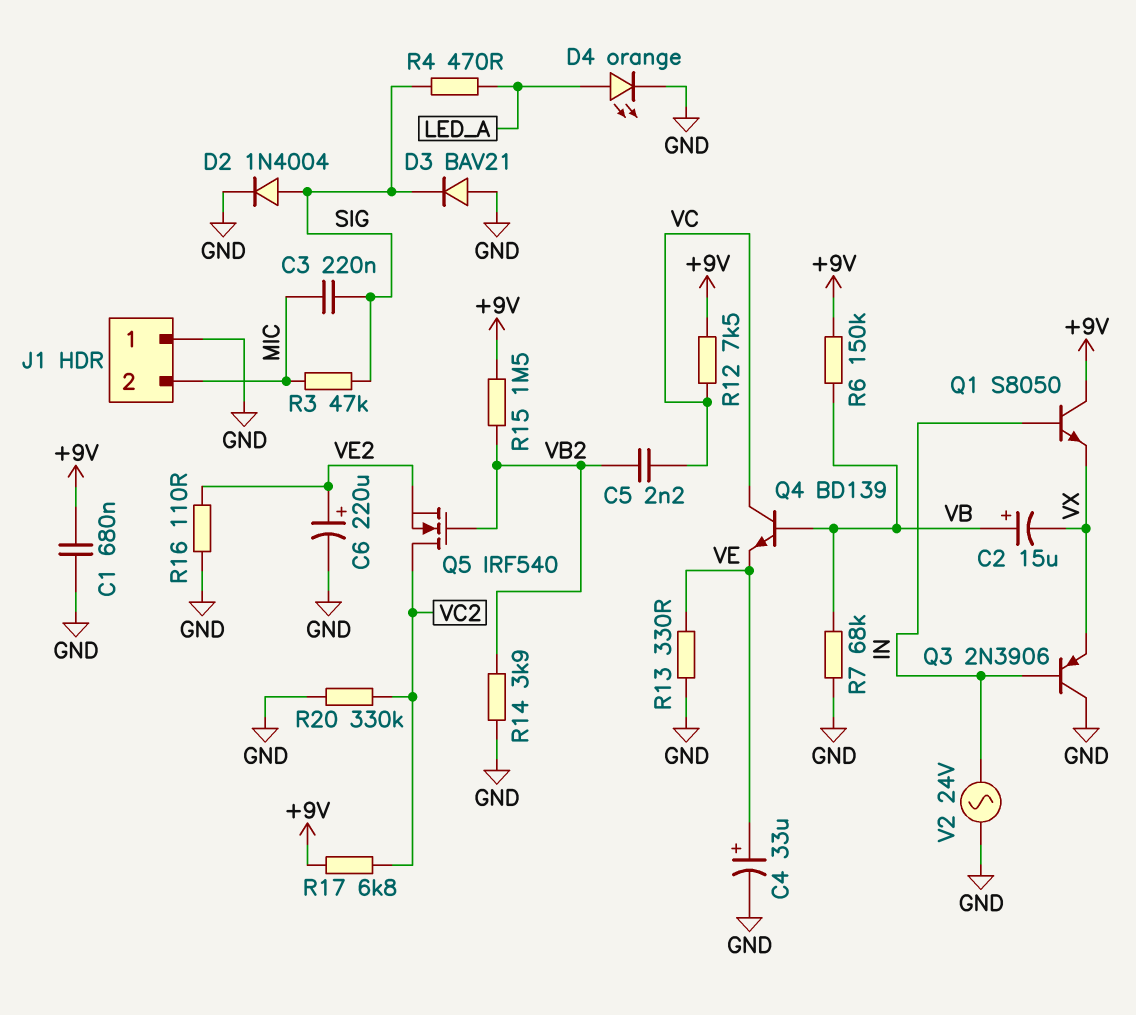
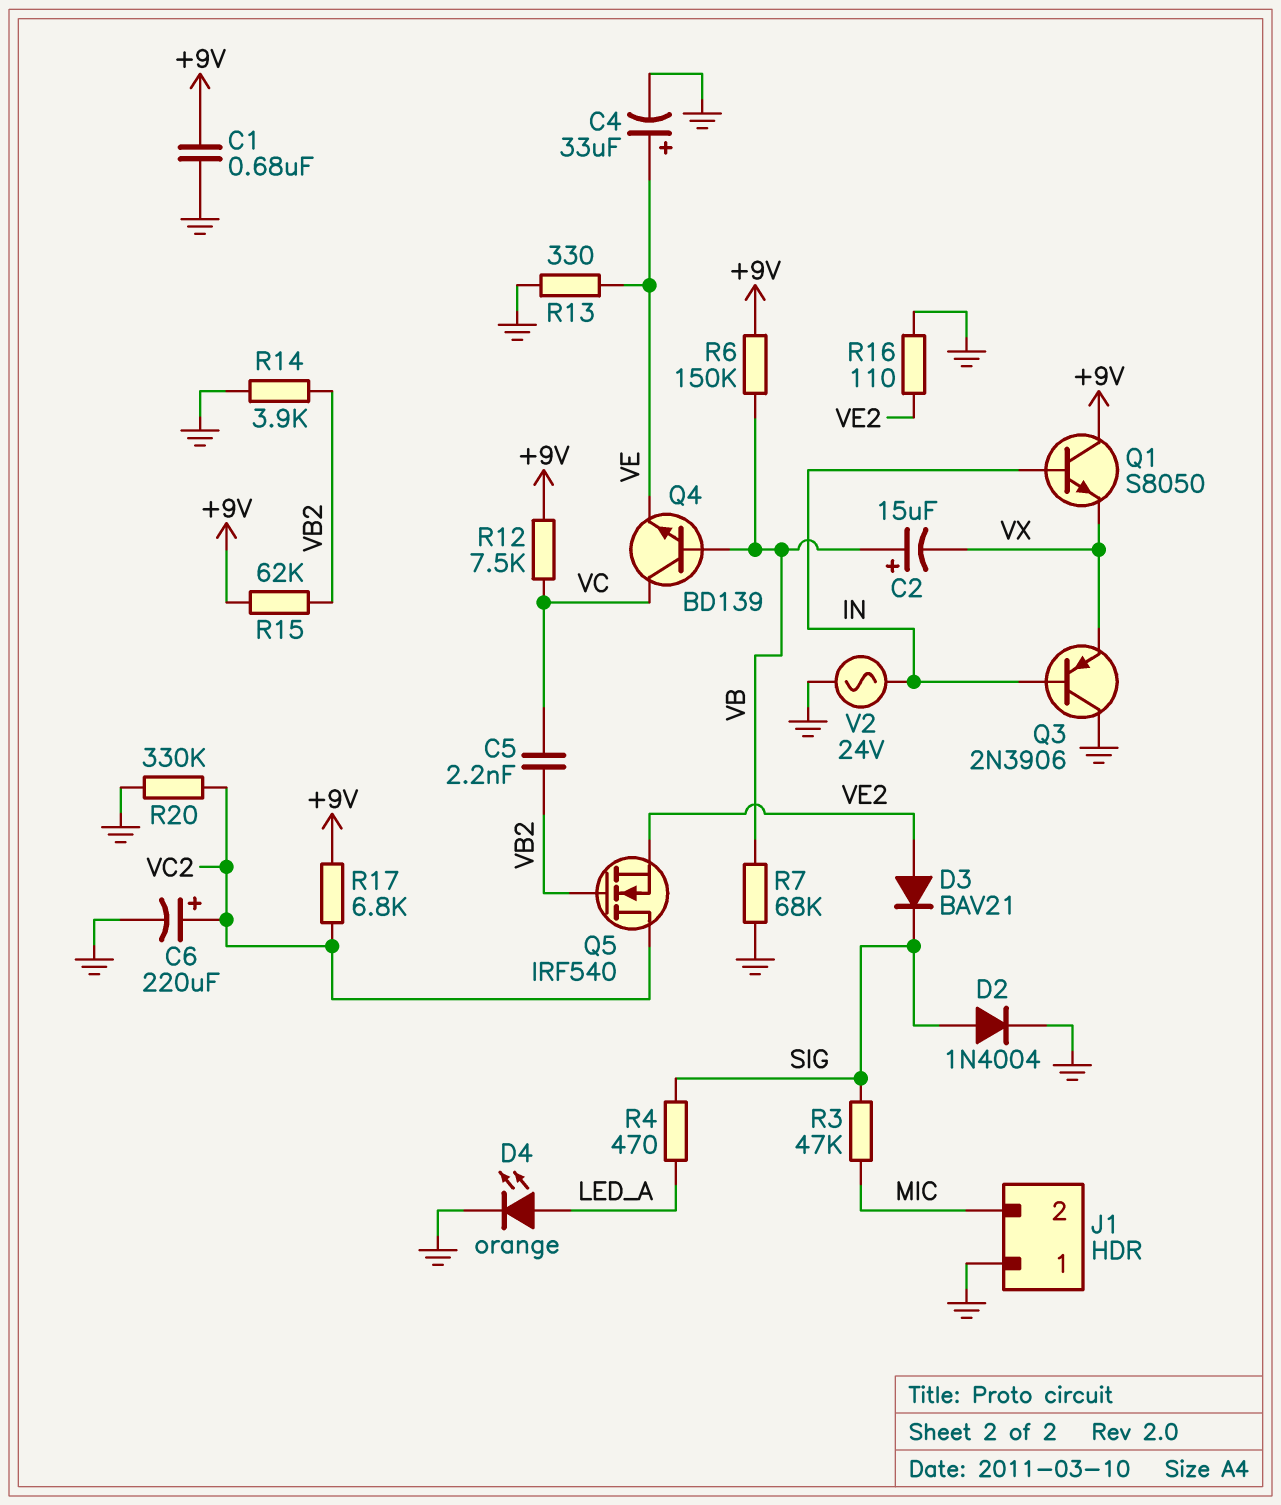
C3: 220nF (MIC, SIG) -> none
C6: 220uF (plus VE2, minus GND) -> 220uF (plus VC2, minus GND)
D3: diode BAV21 (A GND, K SIG) -> diode BAV21 (A VE2, K SIG)
R15: 1.5M (+9V, VB2) -> 62k (+9V, VB2)

